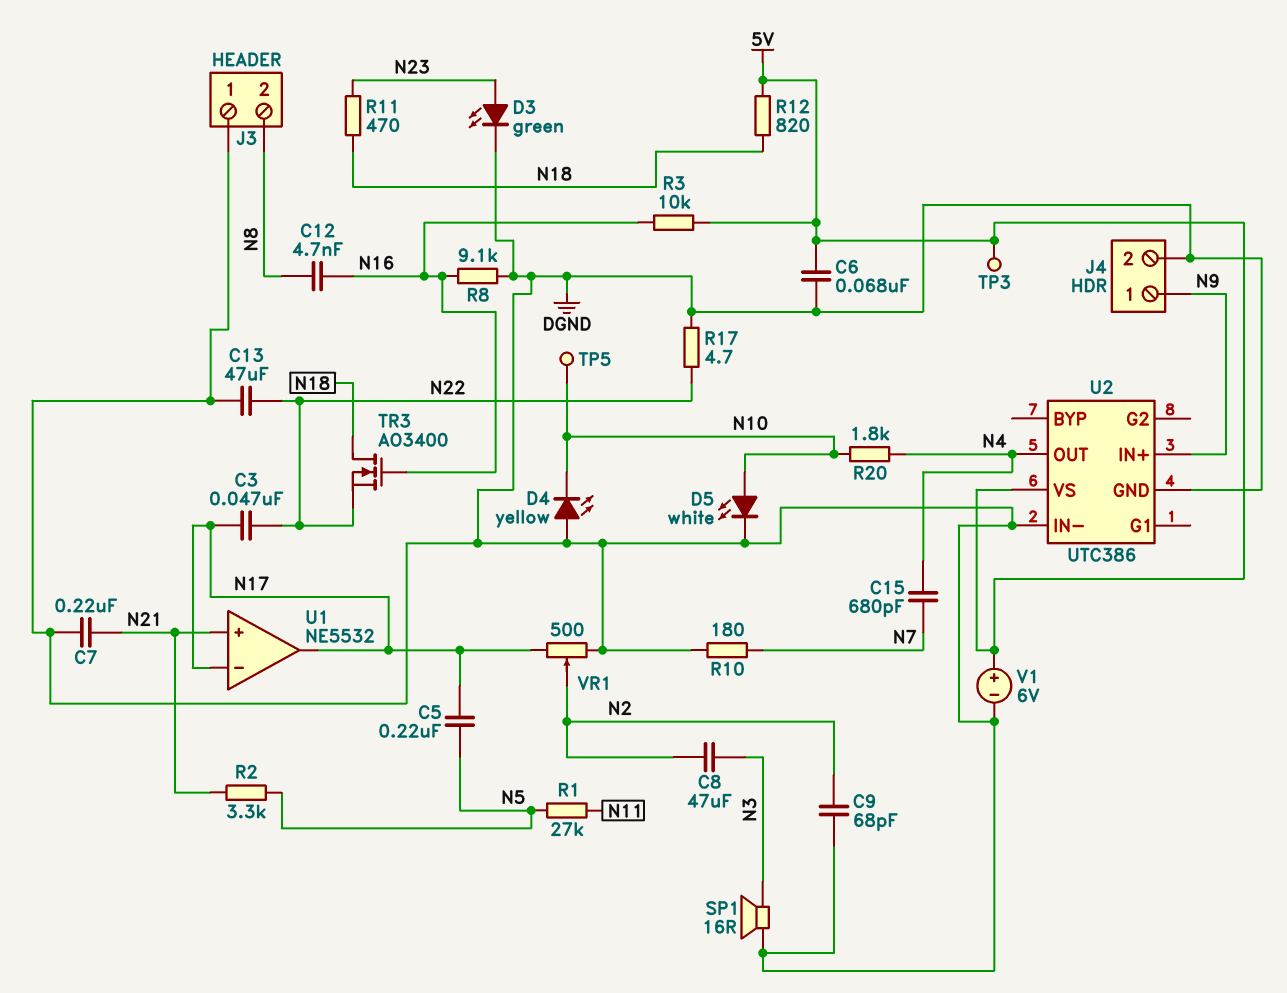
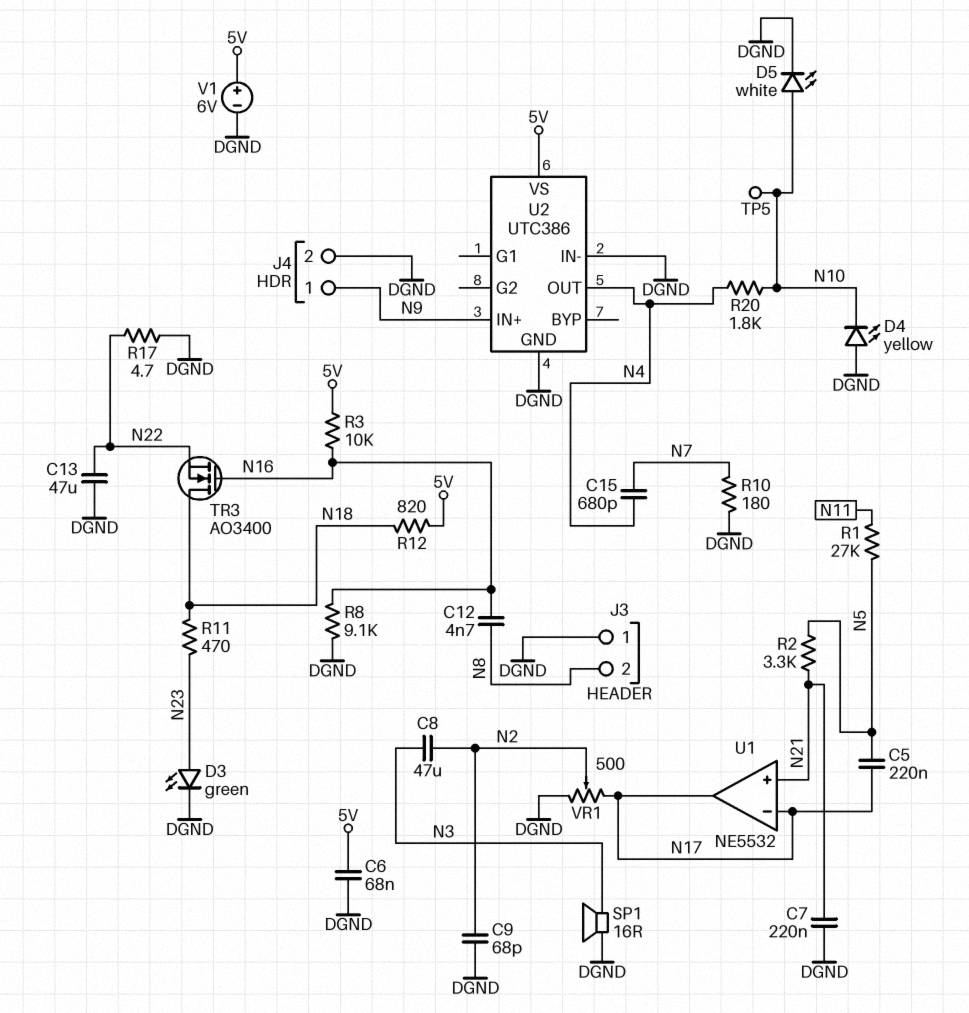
C3: 47nF (N17, N22) -> none
TP3: test point (5V) -> none

